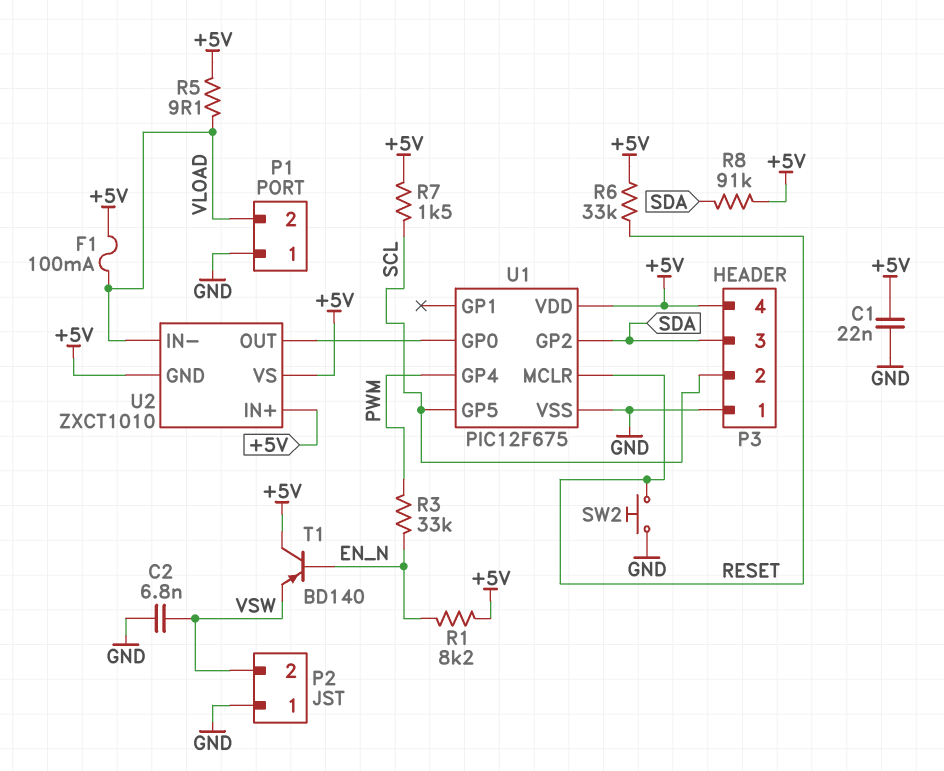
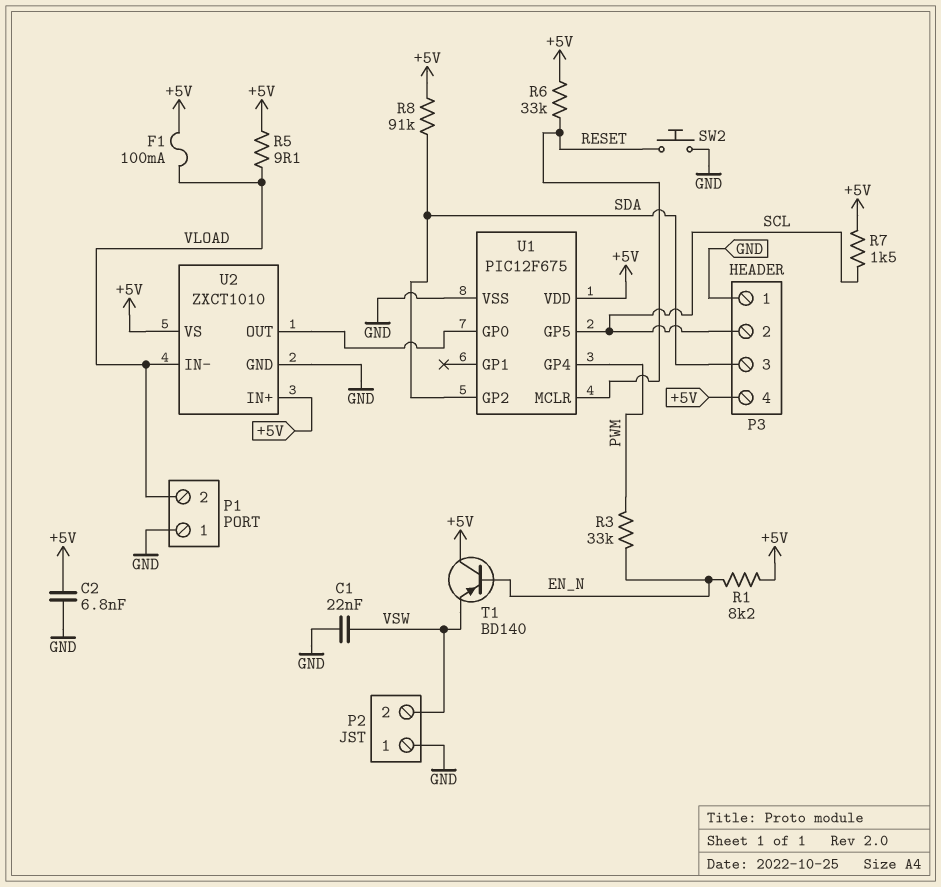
C1: 22nF (+5V, GND) -> 22nF (GND, VSW)
C2: 6.8nF (GND, VSW) -> 6.8nF (+5V, GND)
U2 pin GND: +5V -> GND

